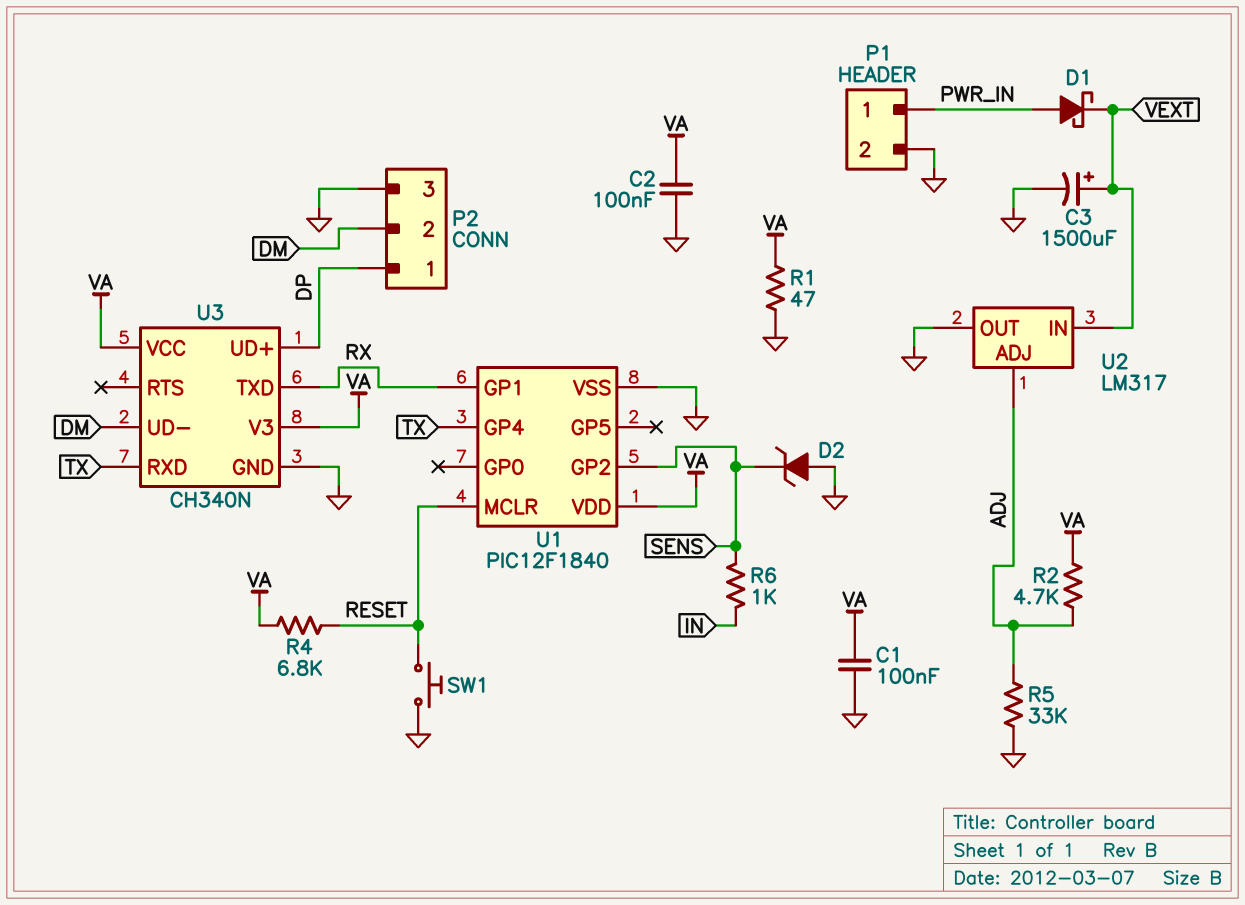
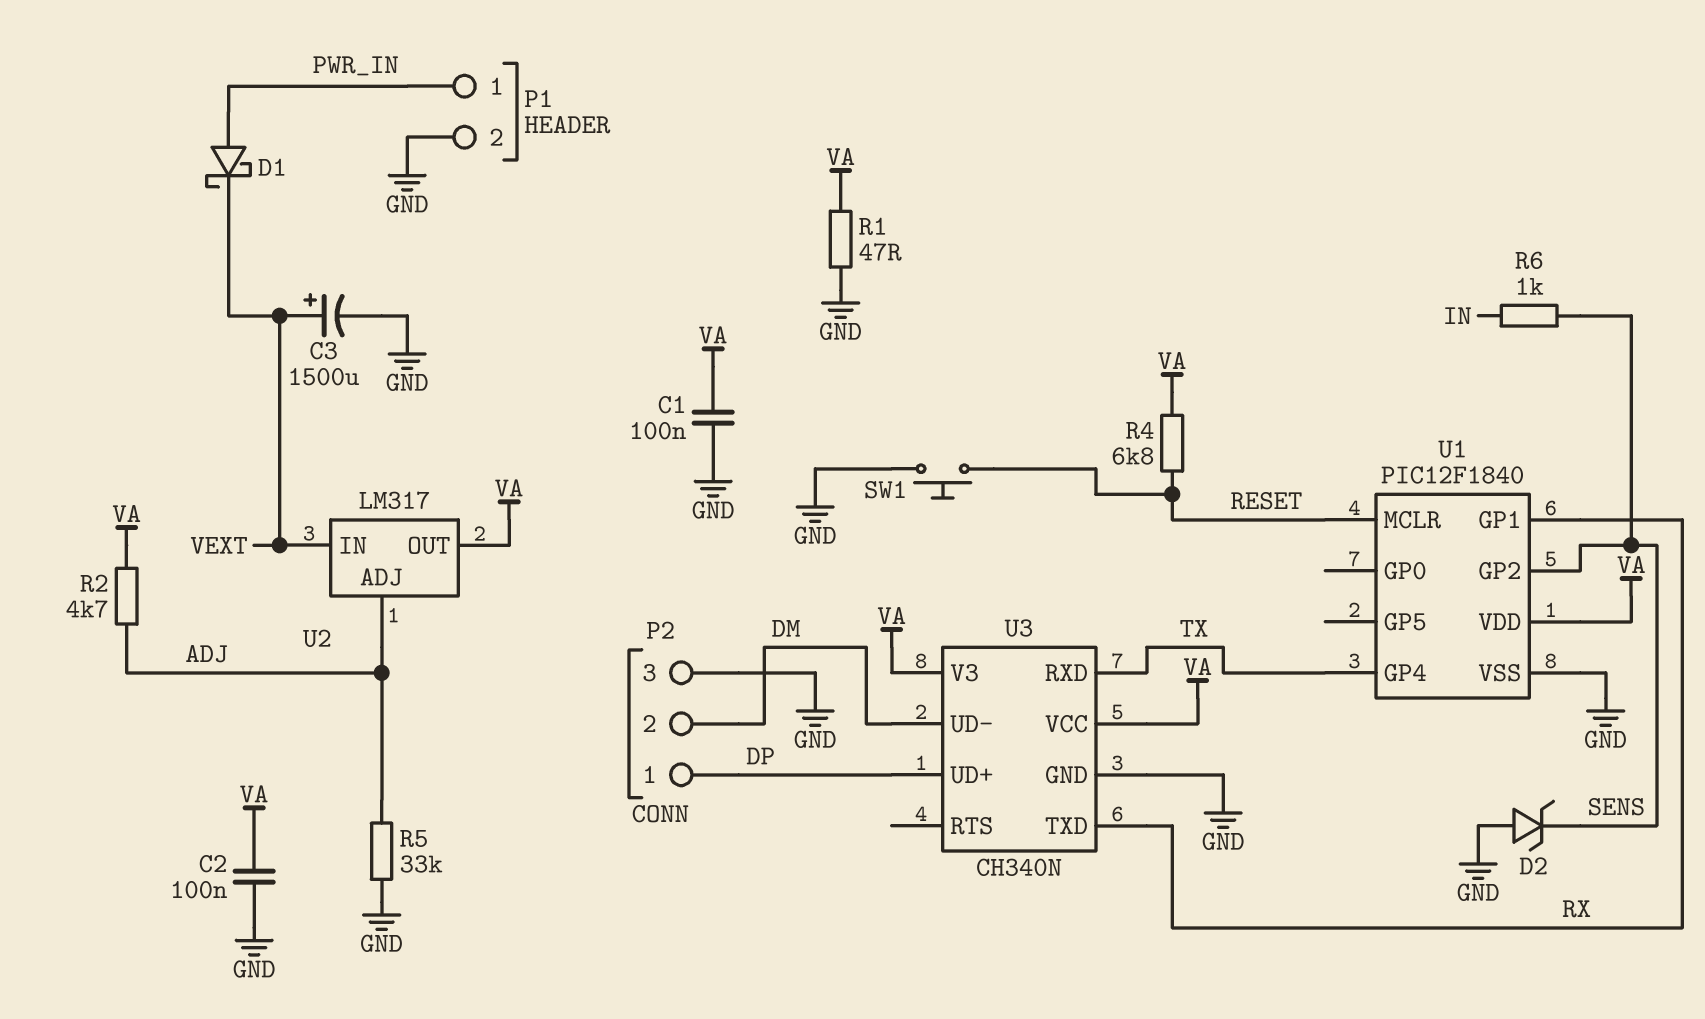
U2 pin OUT: GND -> VA

